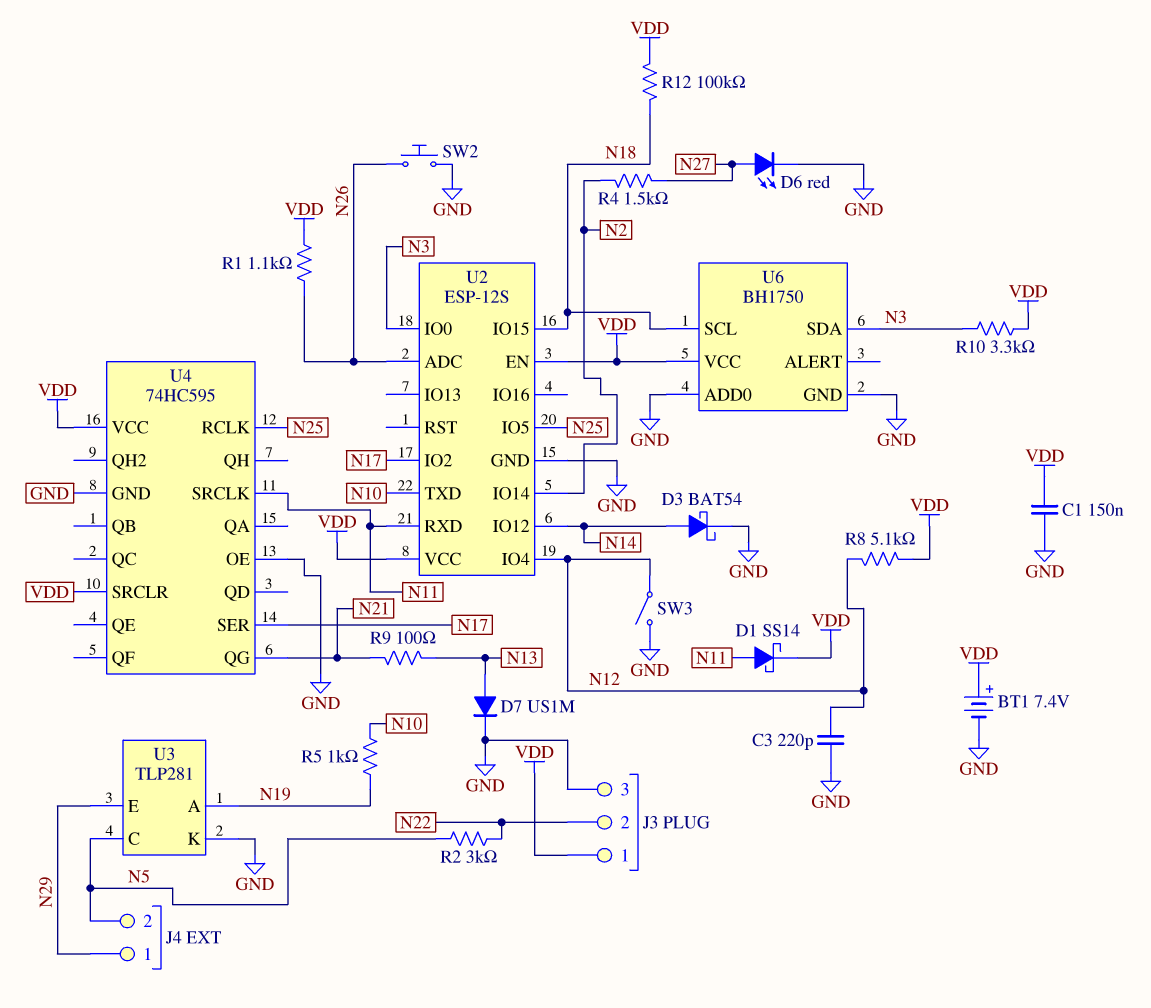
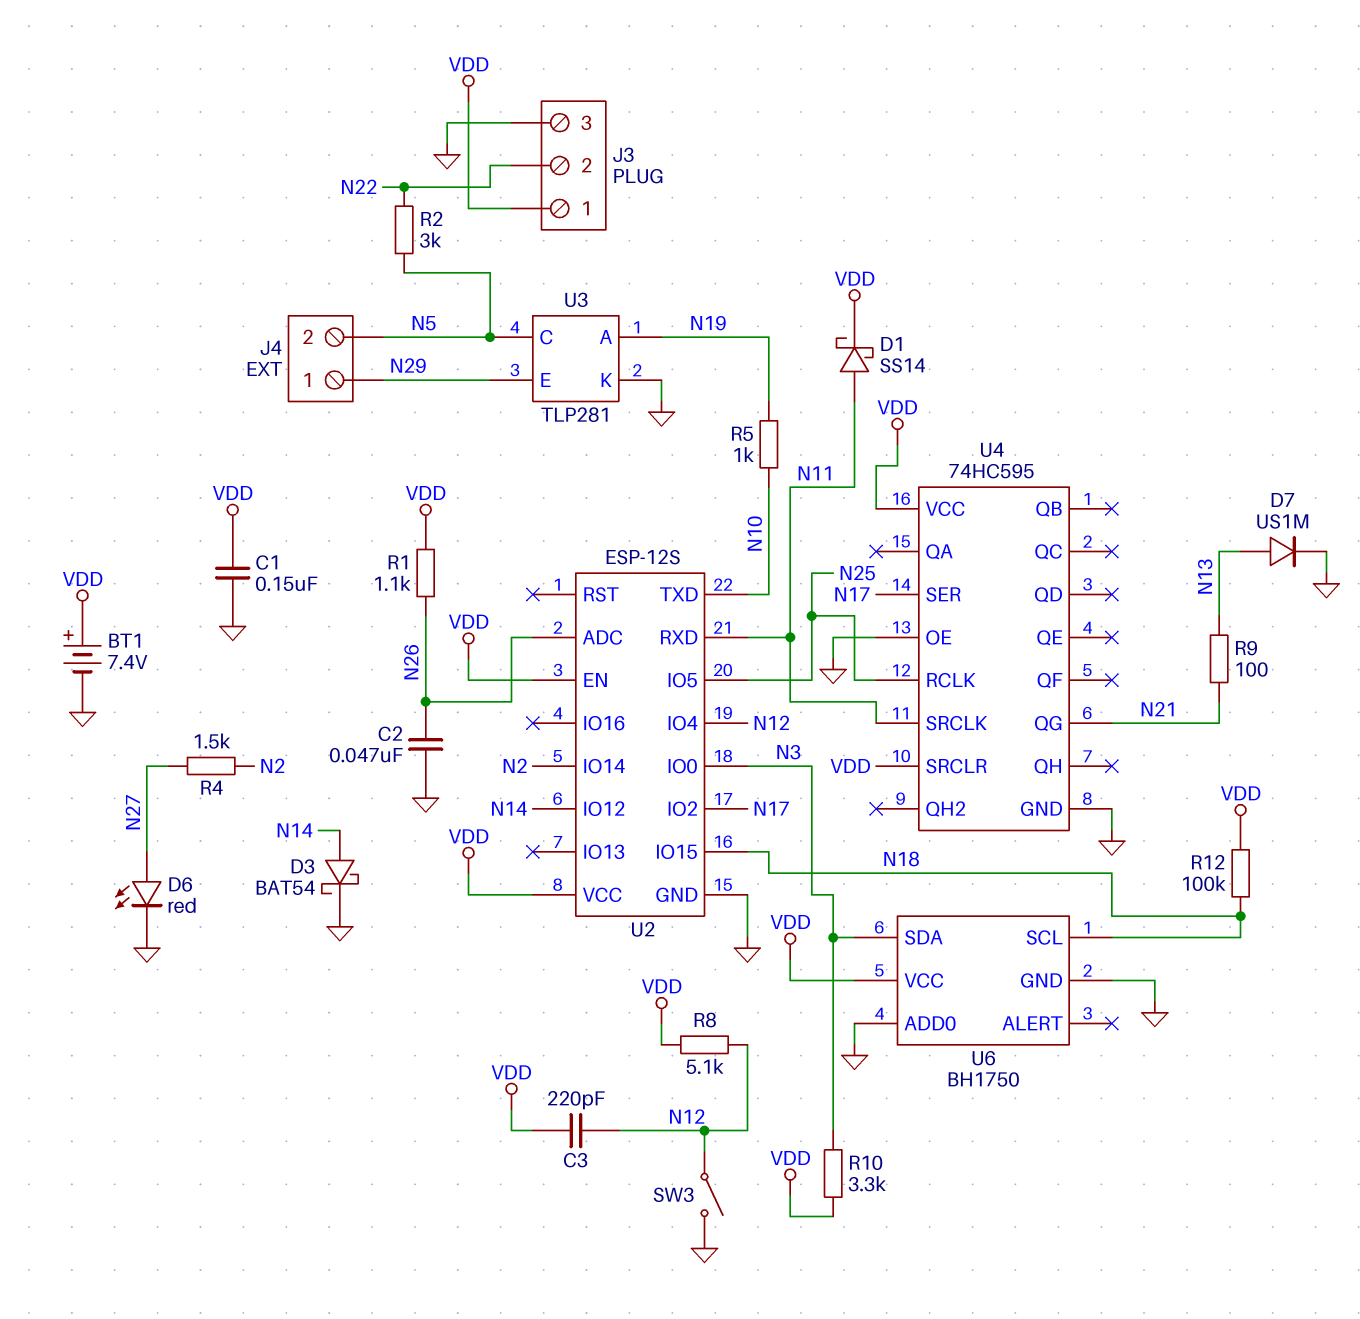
C2: none -> 47nF (GND, N26)
C3: 220pF (GND, N12) -> 220pF (N12, VDD)
SW2: button (GND, N26) -> none

